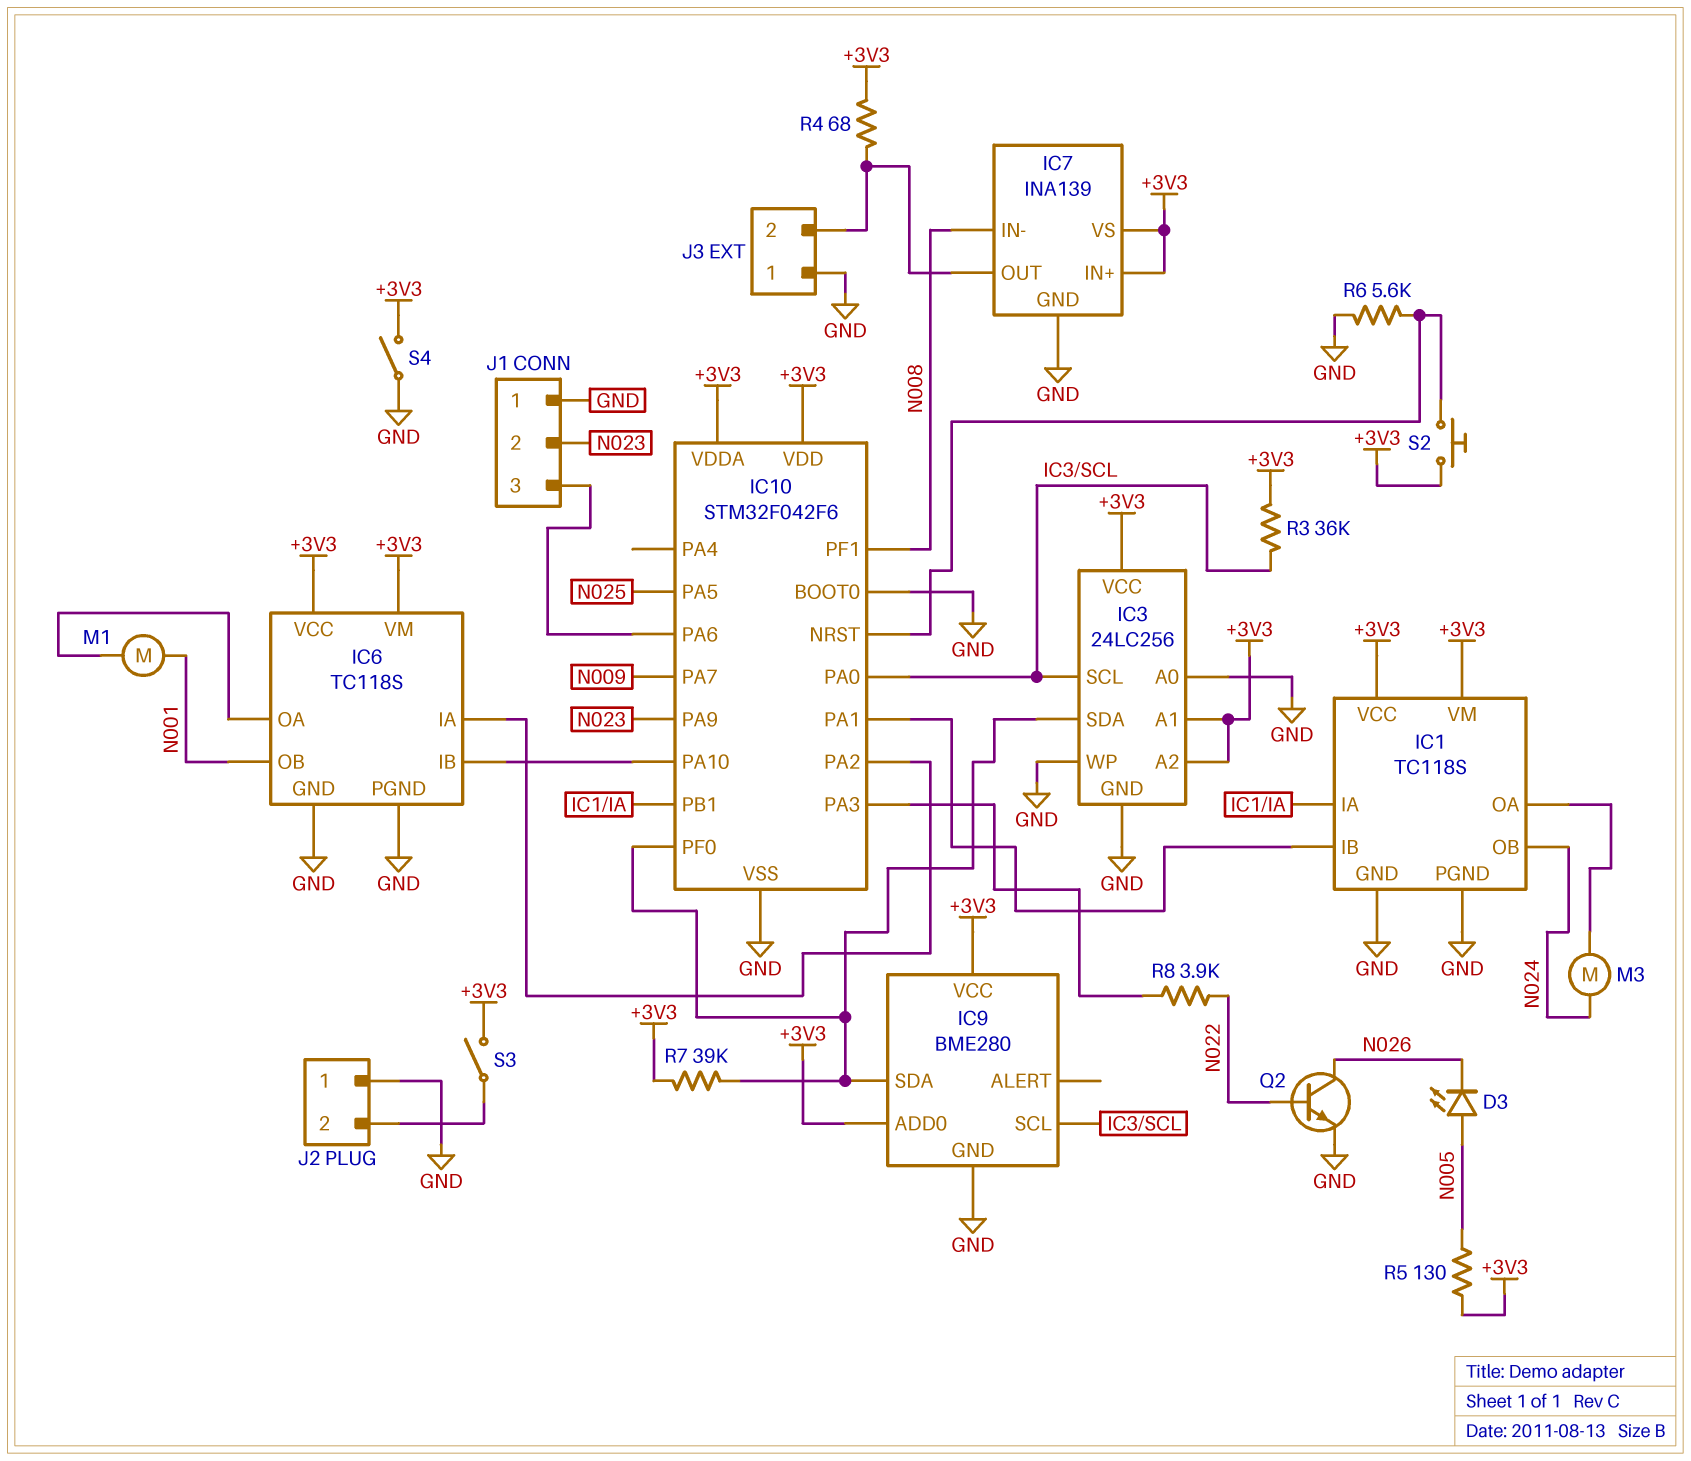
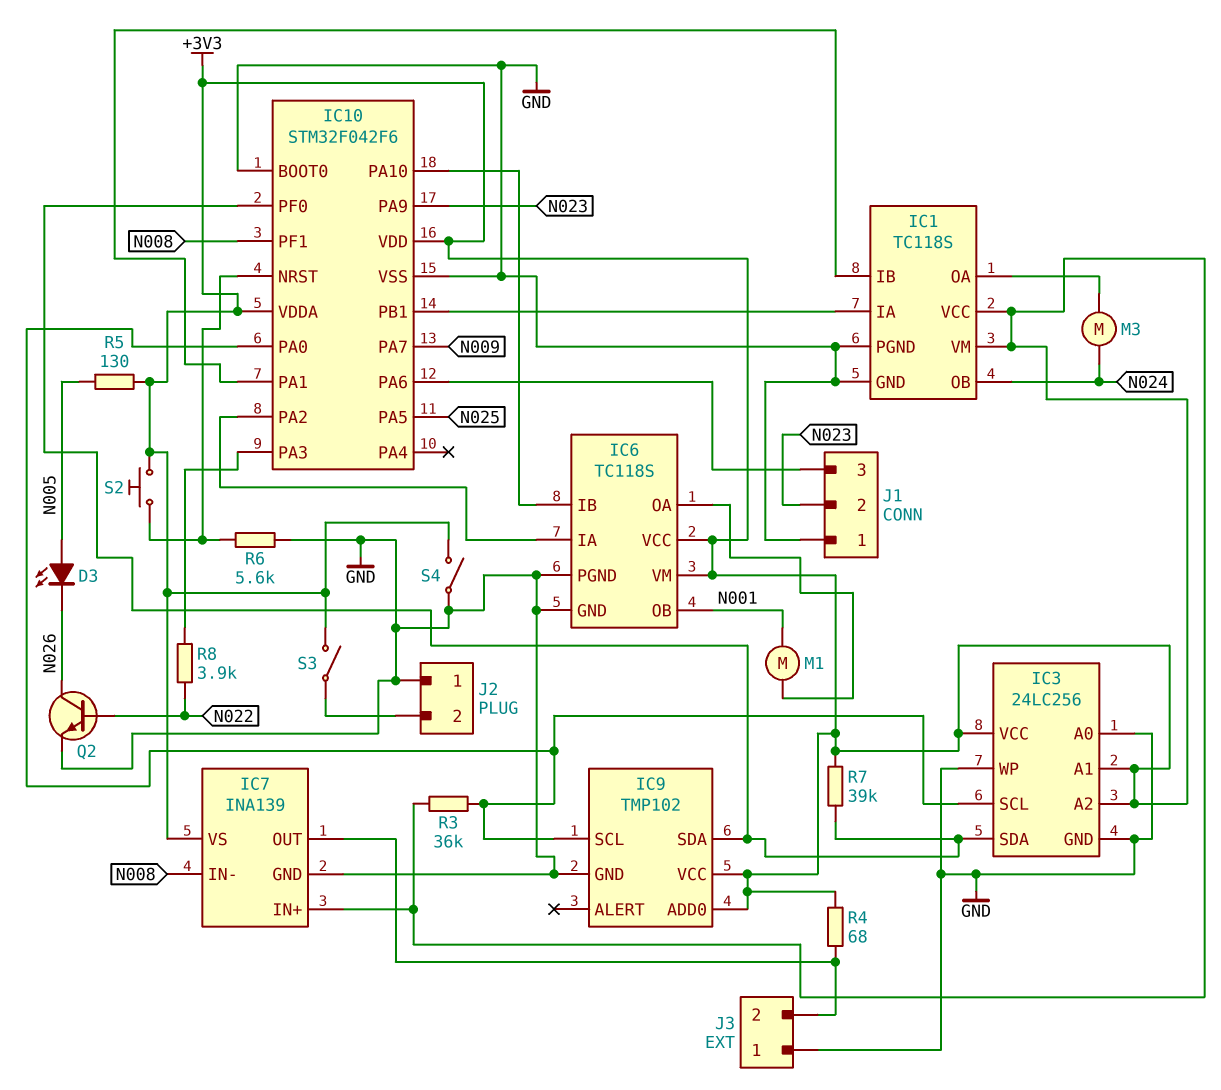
IC9: BME280 -> TMP102

